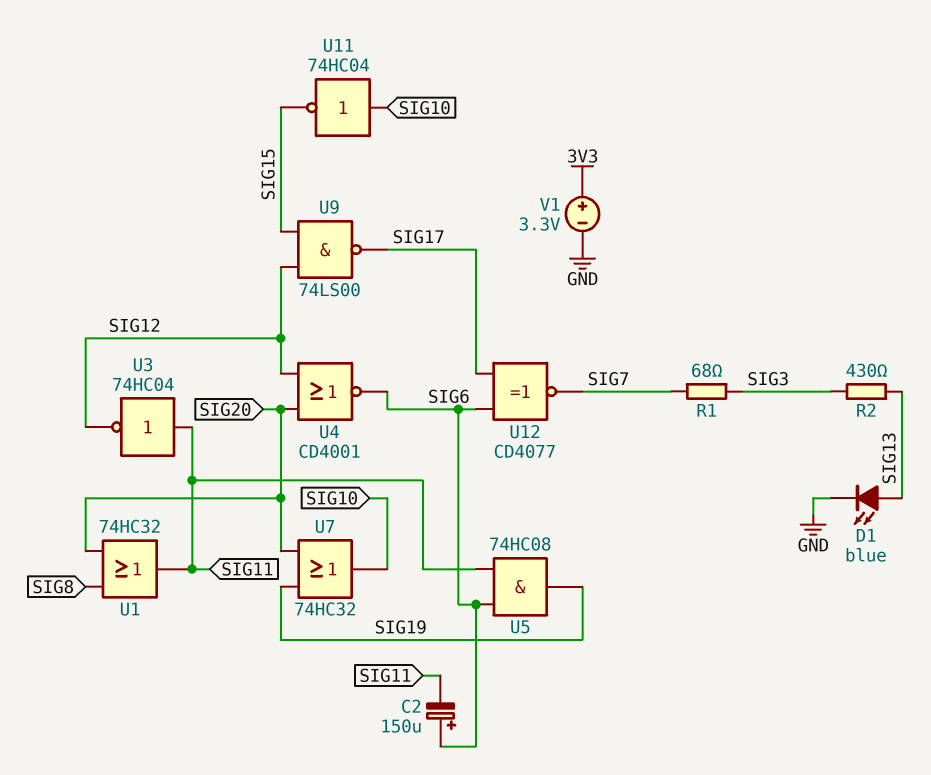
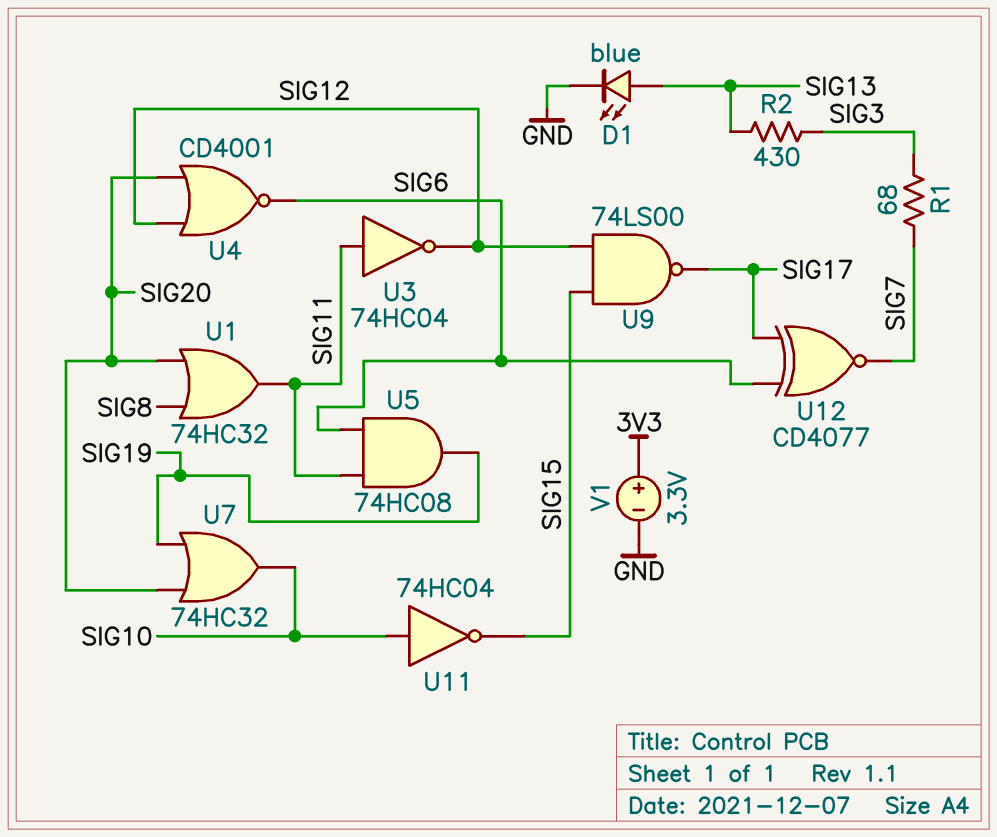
C2: 150uF (plus SIG6, minus SIG11) -> none

